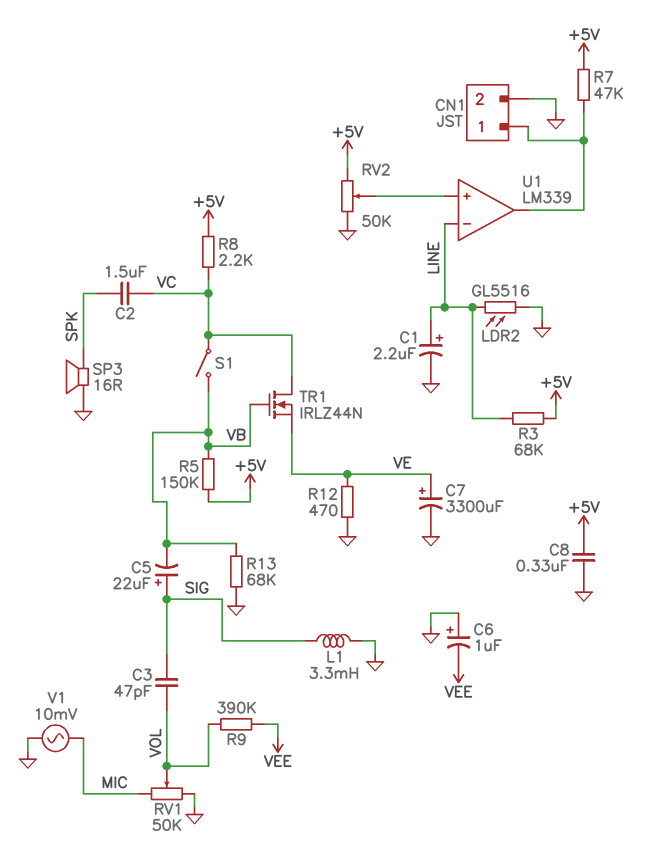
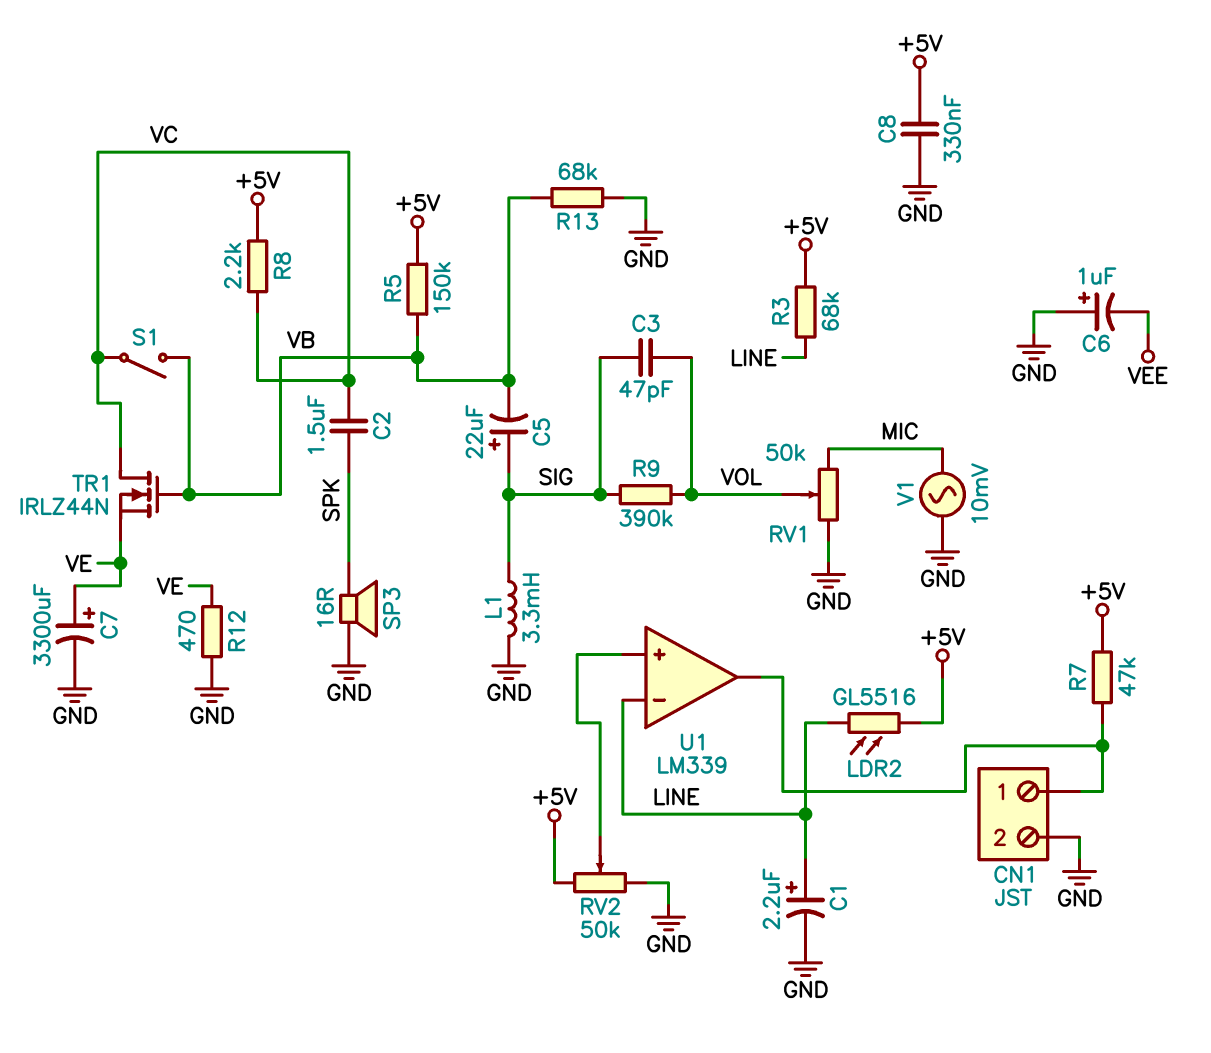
LDR2: GL5516 (GND, LINE) -> GL5516 (+5V, LINE)
R9: 390k (VEE, VOL) -> 390k (SIG, VOL)

